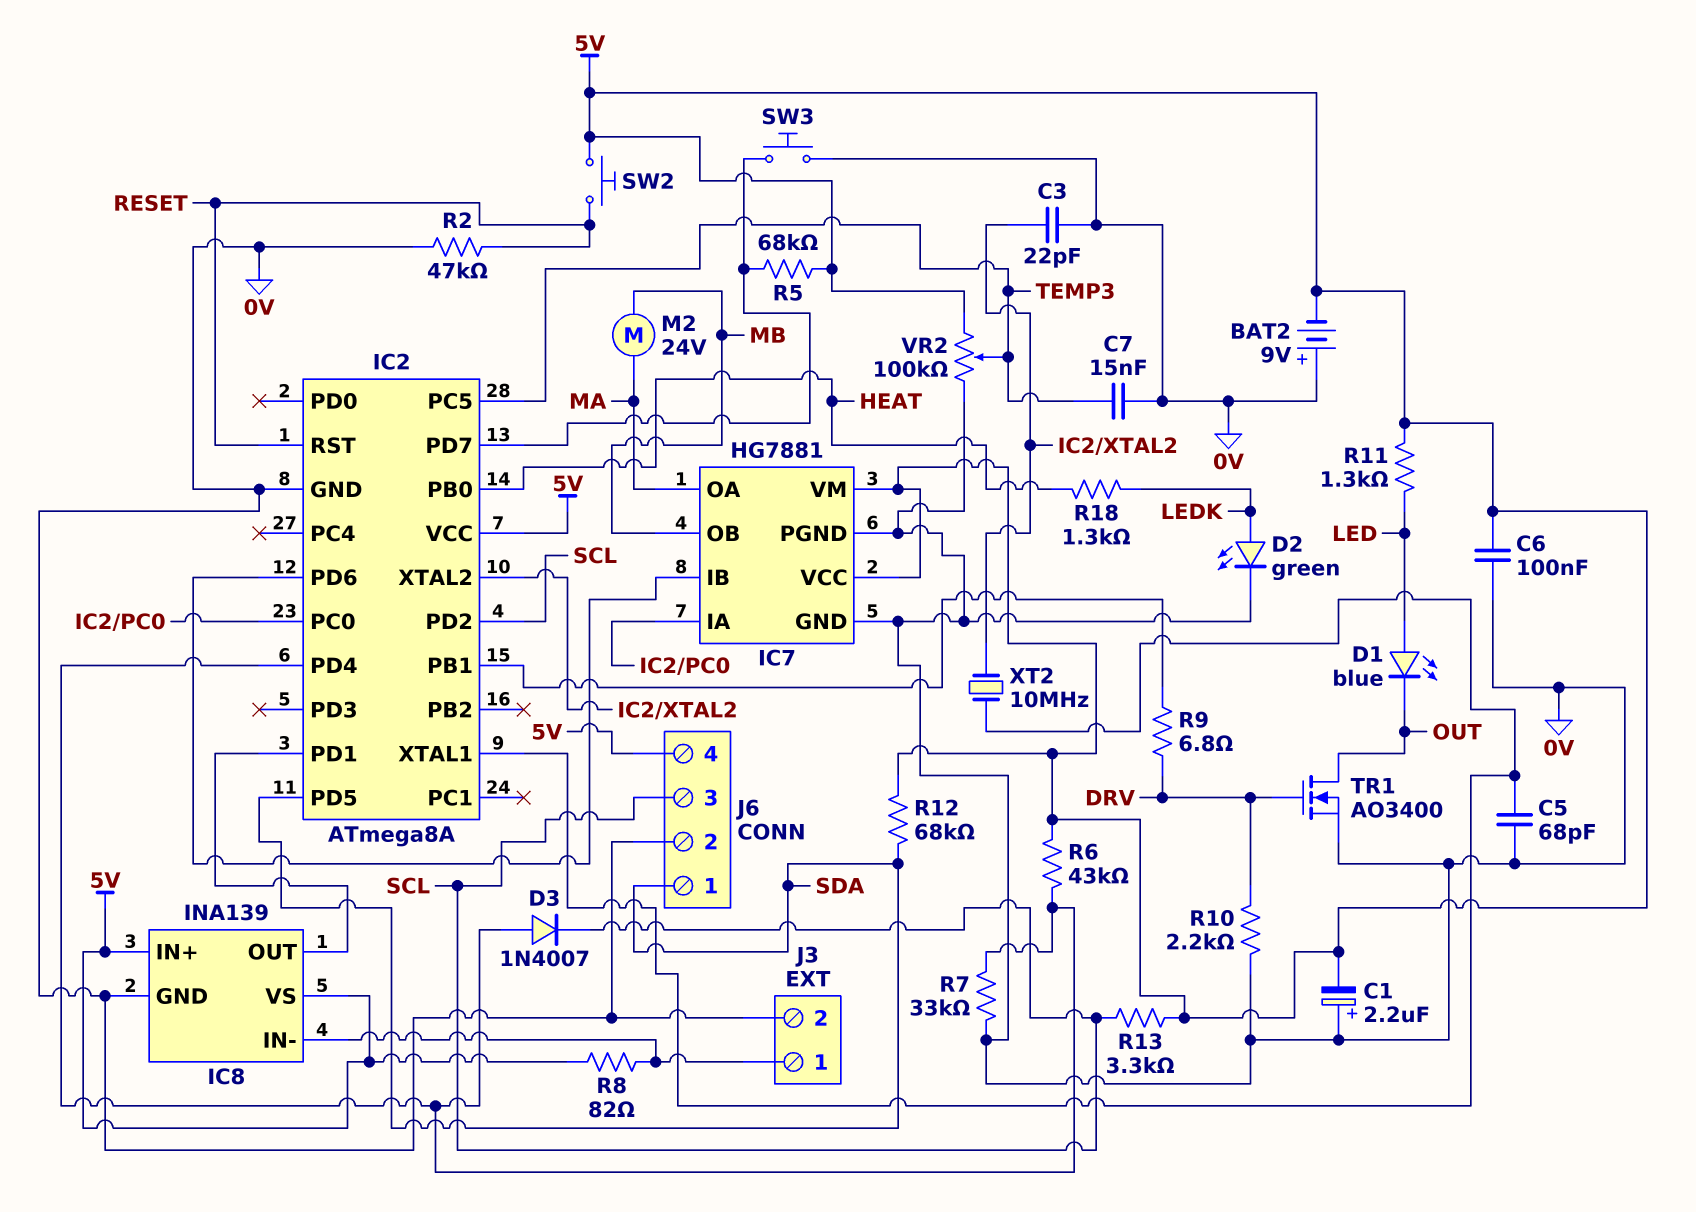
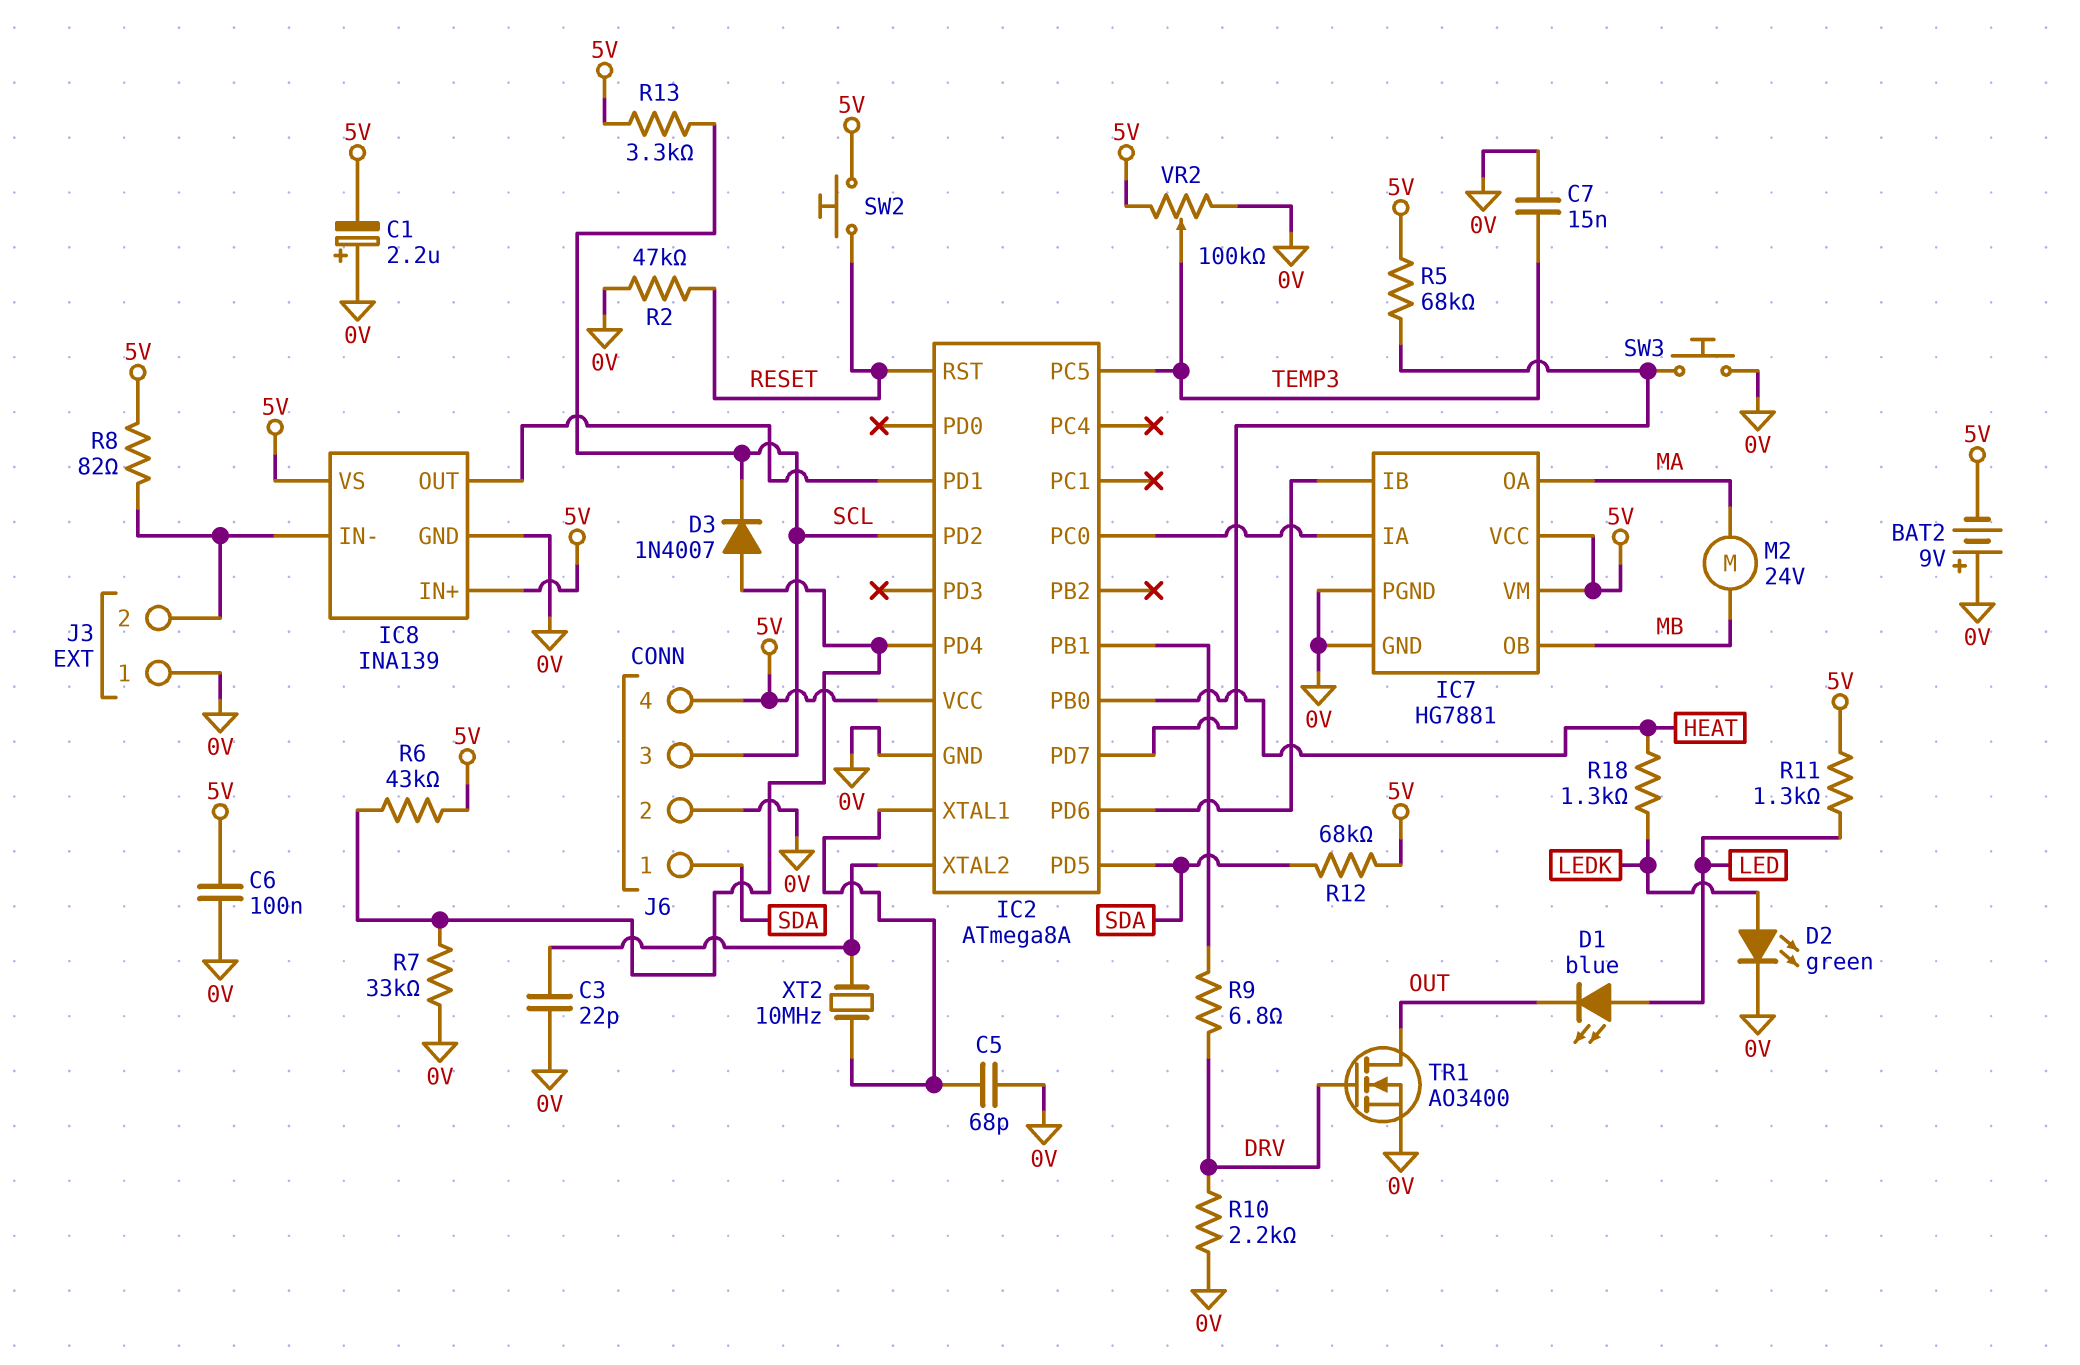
J3 pin 1: IC8/IN- -> 0V
J3 pin 2: 0V -> IC8/IN-

